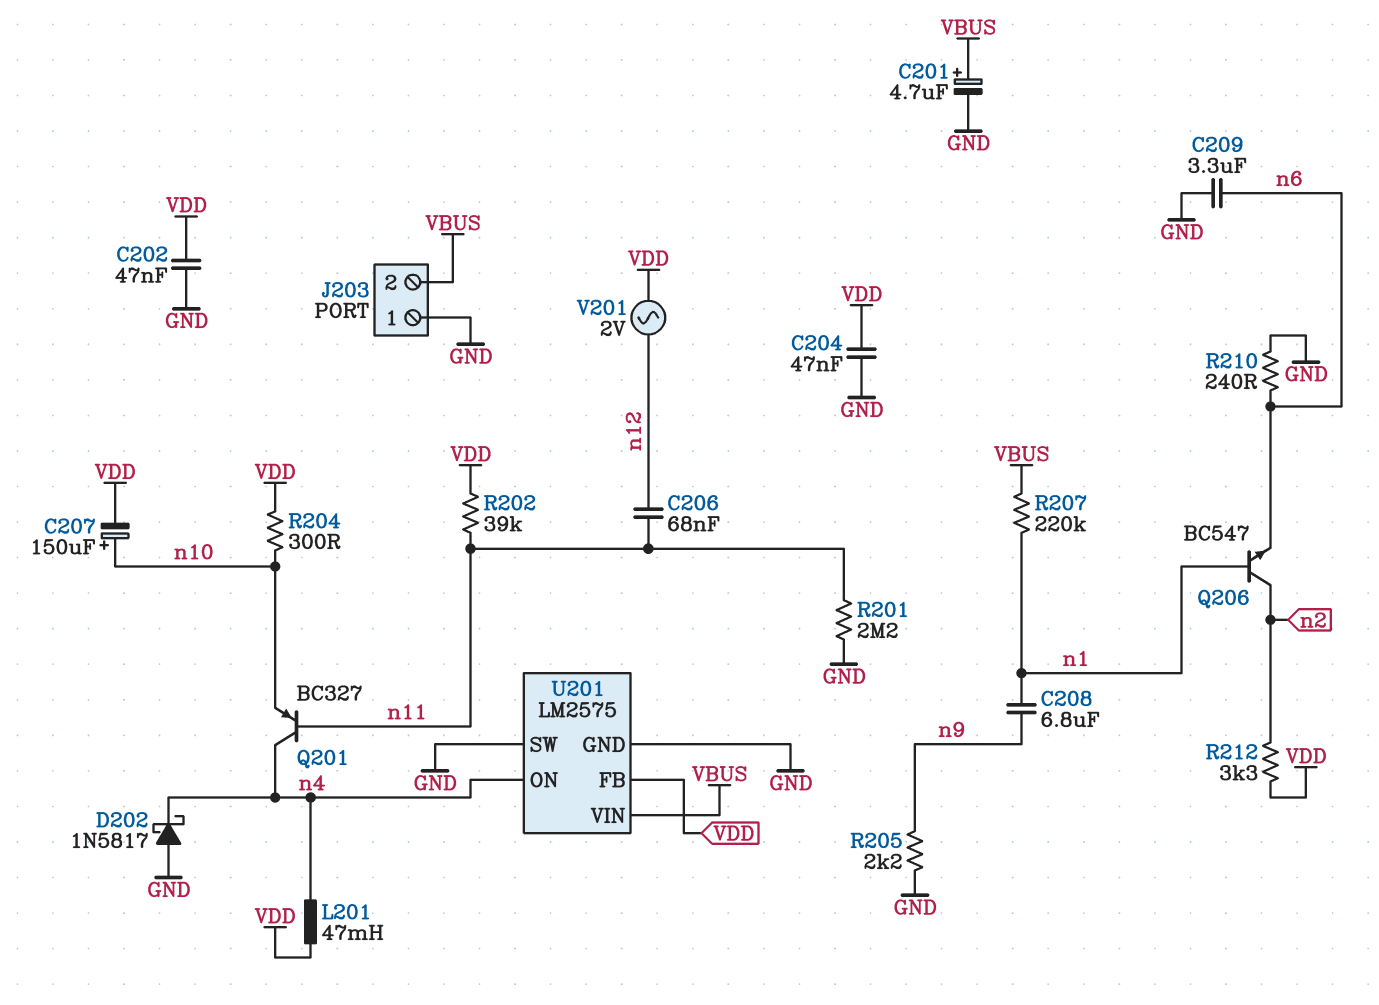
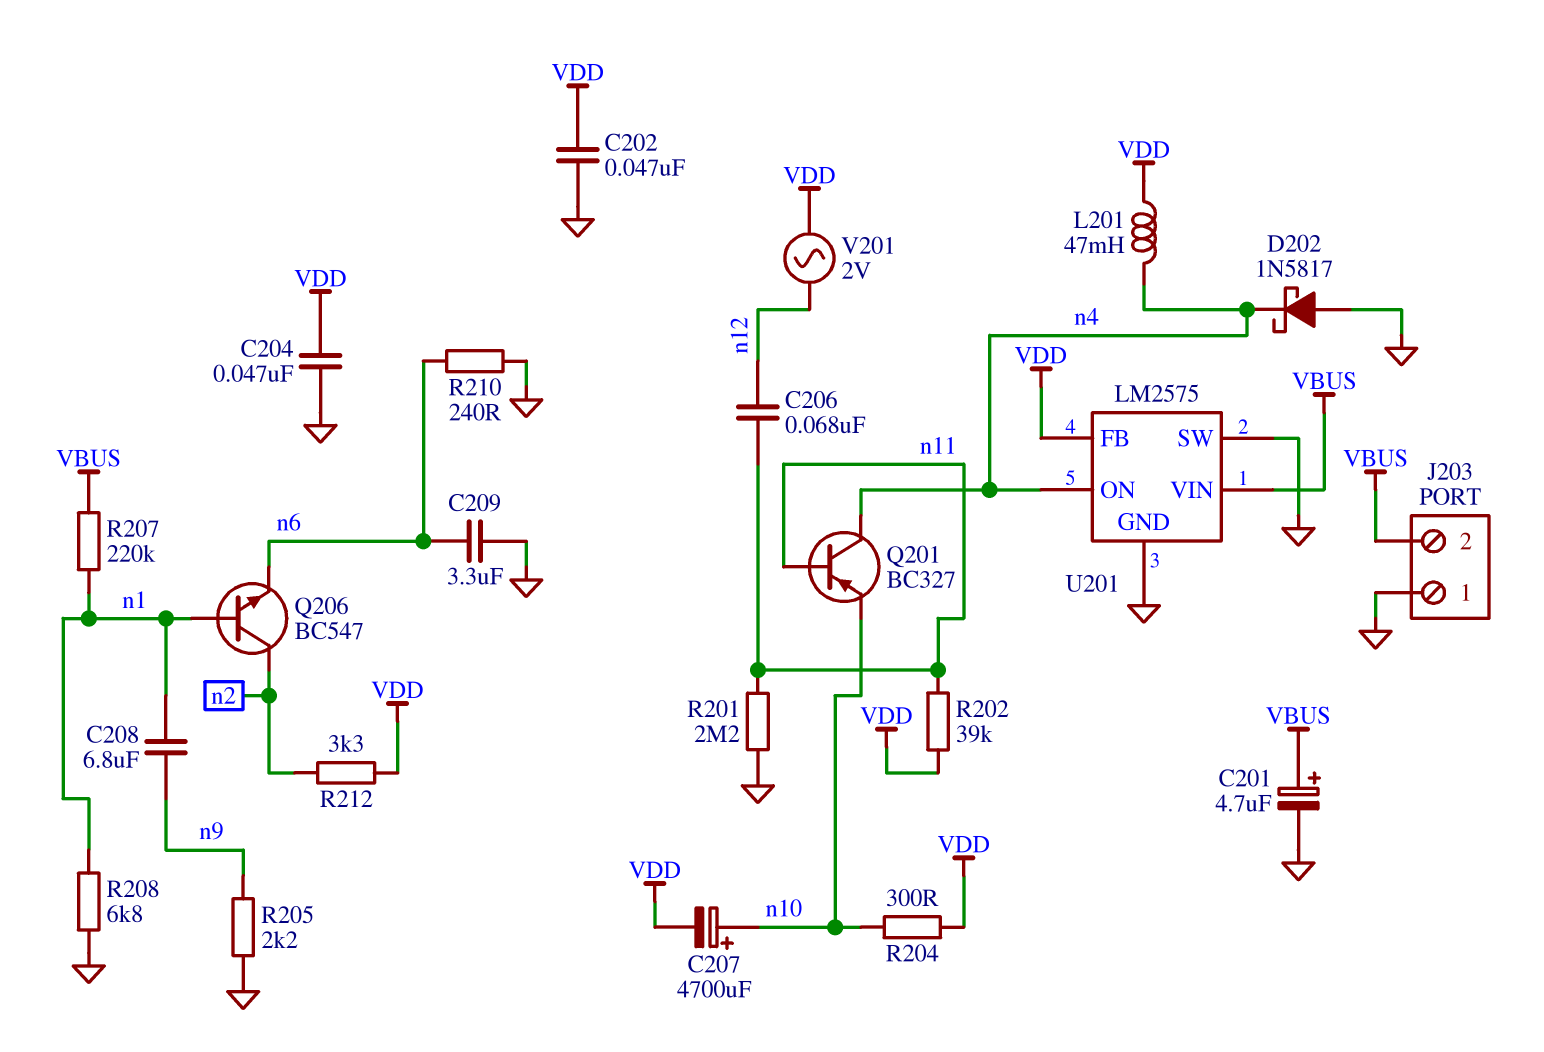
C207: 150uF (plus n10, minus VDD) -> 4700uF (plus n10, minus VDD)
R208: none -> 6.8k (GND, n1)

